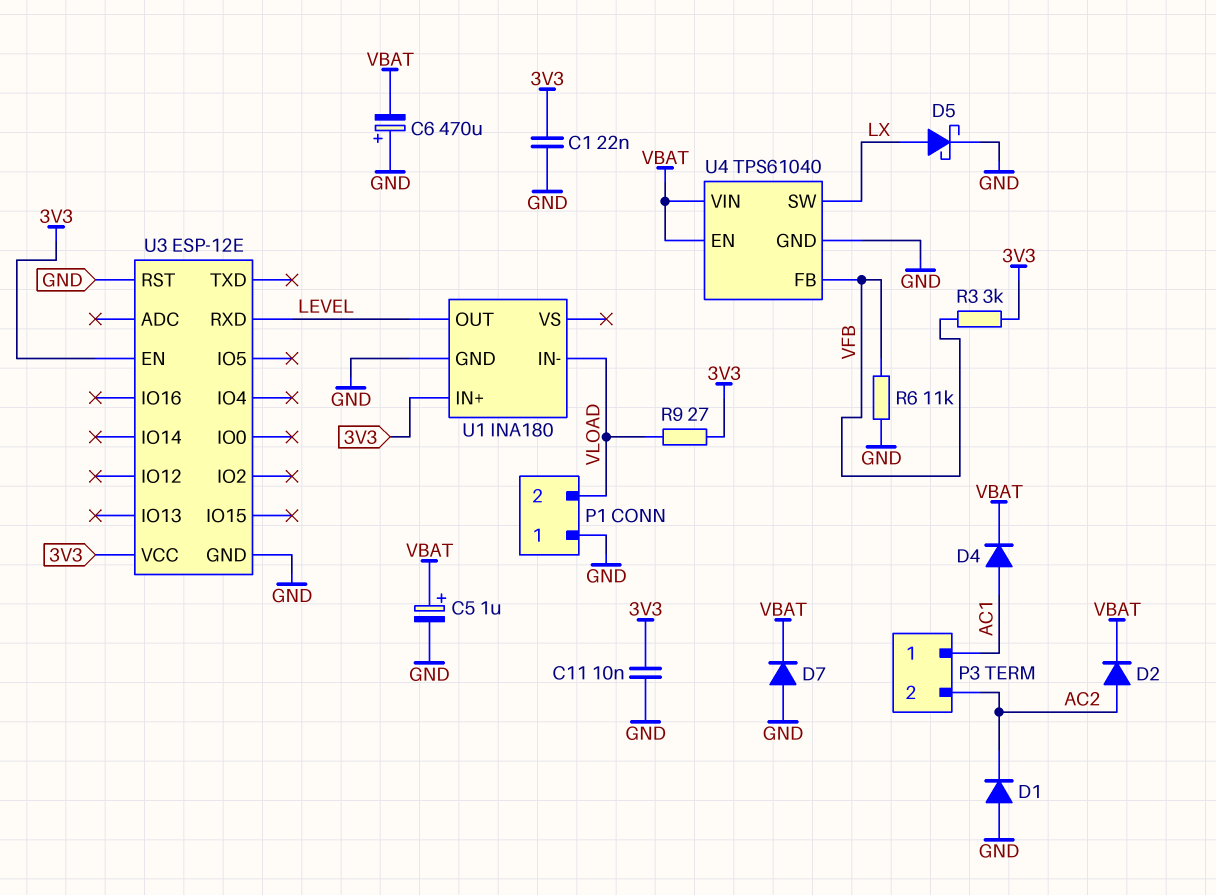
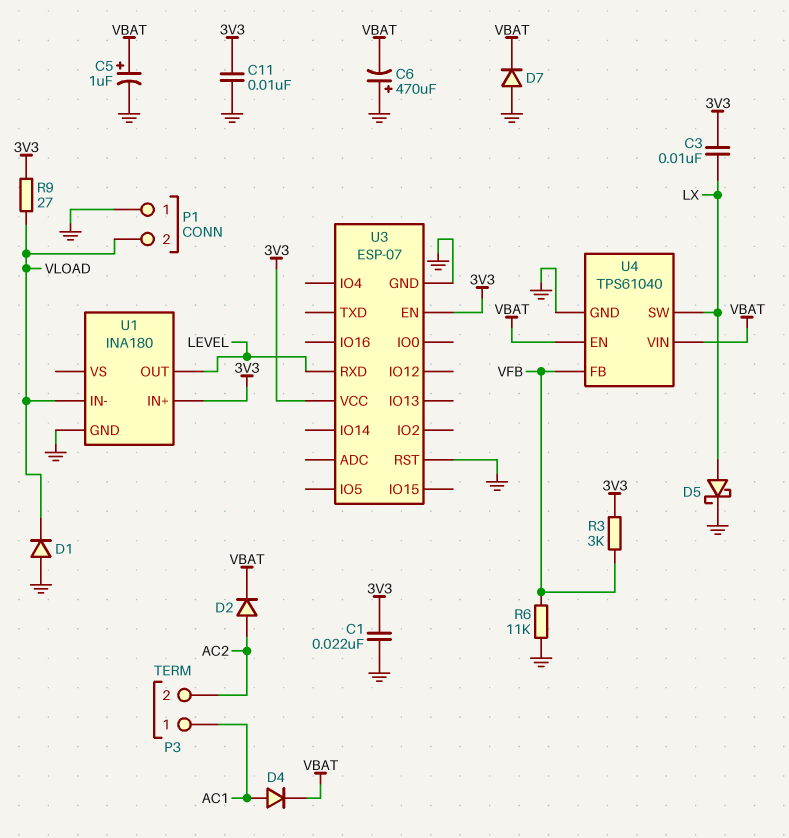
C3: none -> 10nF (3V3, LX)
D1: diode (A GND, K AC2) -> diode (A GND, K VLOAD)
U3: ESP-12E -> ESP-07

